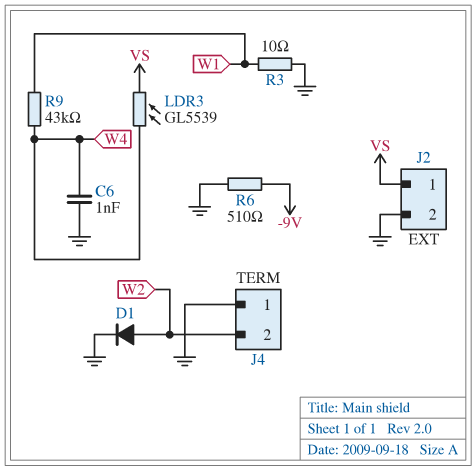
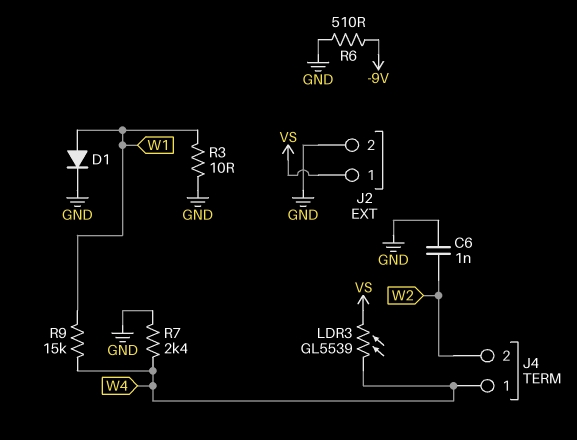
C6: 1nF (GND, W4) -> 1nF (GND, W2)
D1: diode (A W2, K GND) -> diode (A W1, K GND)
J4 pin 1: GND -> W4
R7: none -> 2.4k (GND, W4)
R9: 43k (W1, W4) -> 15k (W1, W4)

